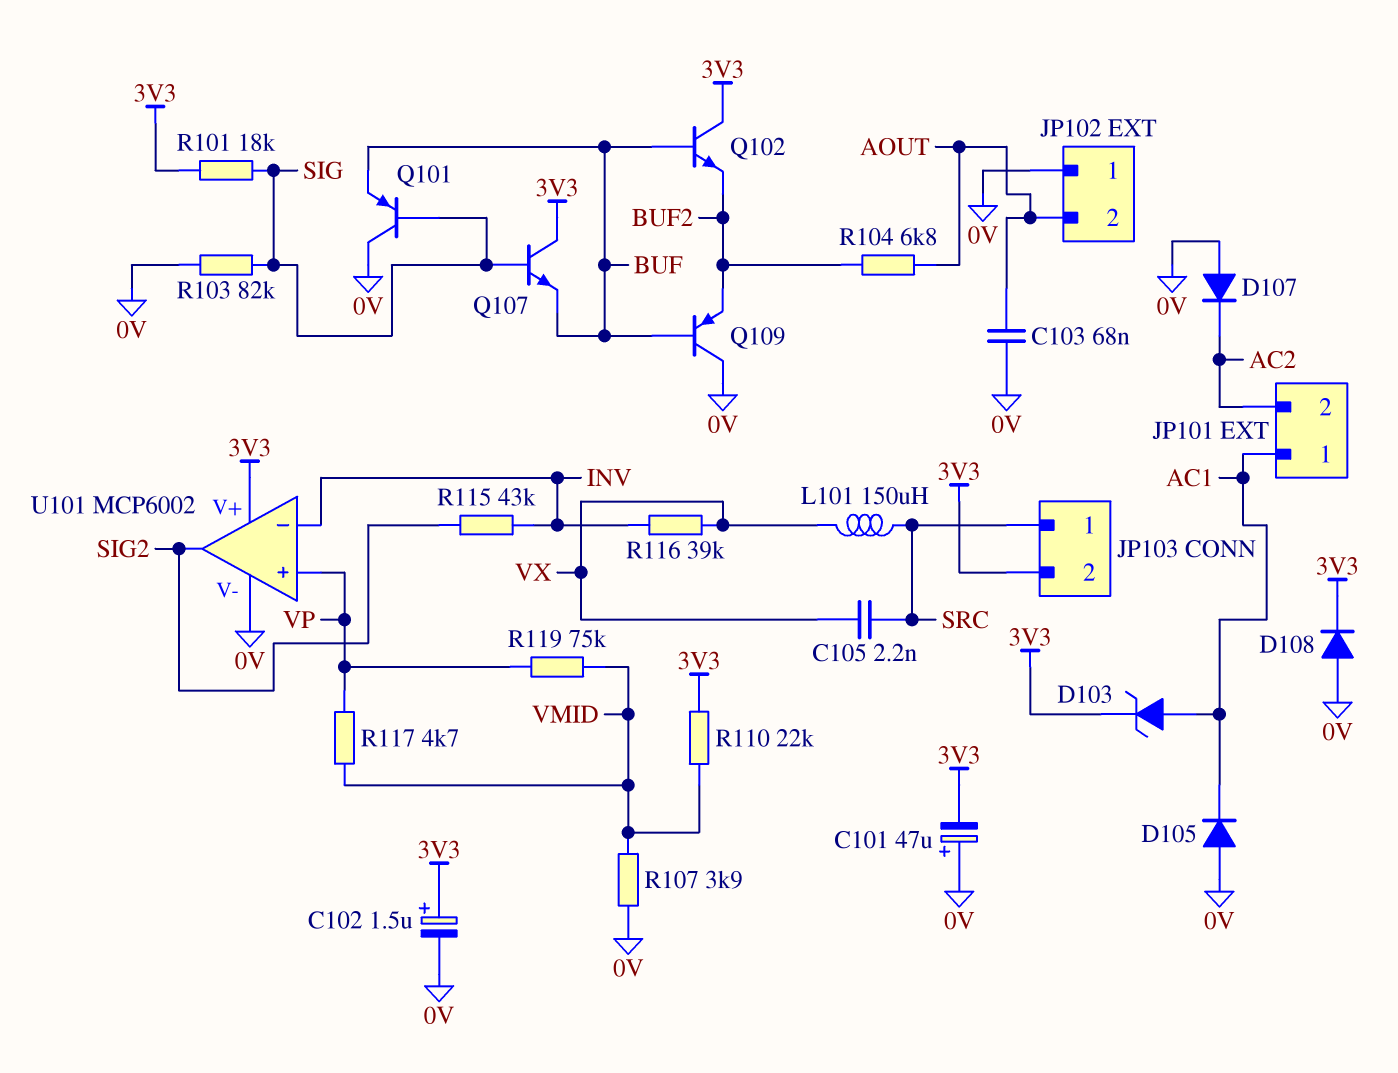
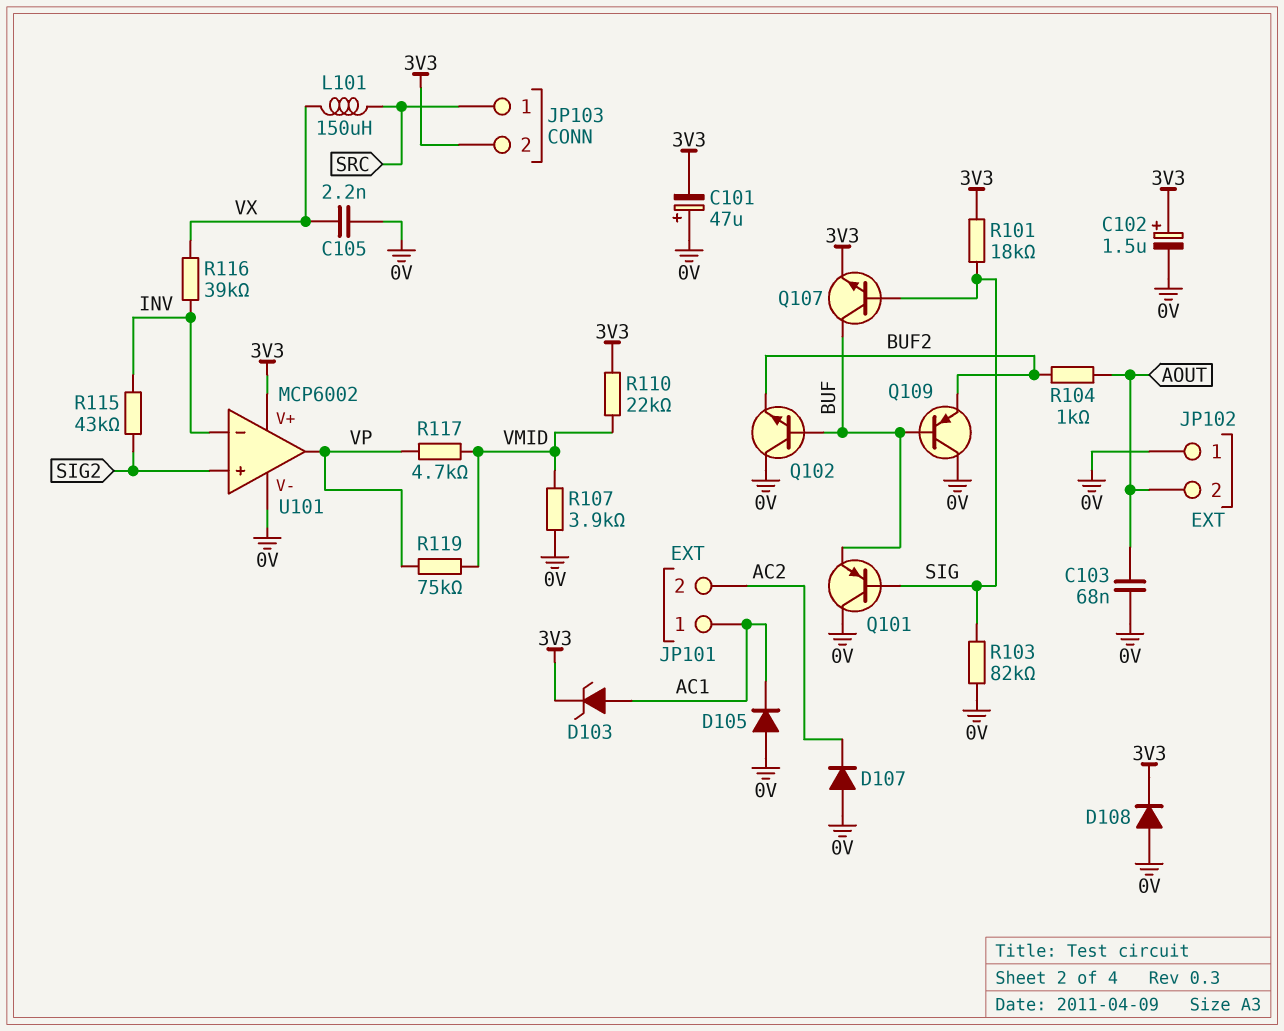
C105: 2.2nF (SRC, VX) -> 2.2nF (0V, VX)
Q102: NPN (B BUF, C 3V3, E BUF2) -> NPN (B BUF, C 0V, E BUF2)
Q107: NPN (B SIG, C 3V3, E BUF) -> NPN (B SIG, C BUF, E 3V3)
R104: 6.8k (AOUT, BUF2) -> 1k (AOUT, BUF2)
U101 pin in+: VP -> SIG2
U101 pin out: SIG2 -> VP

